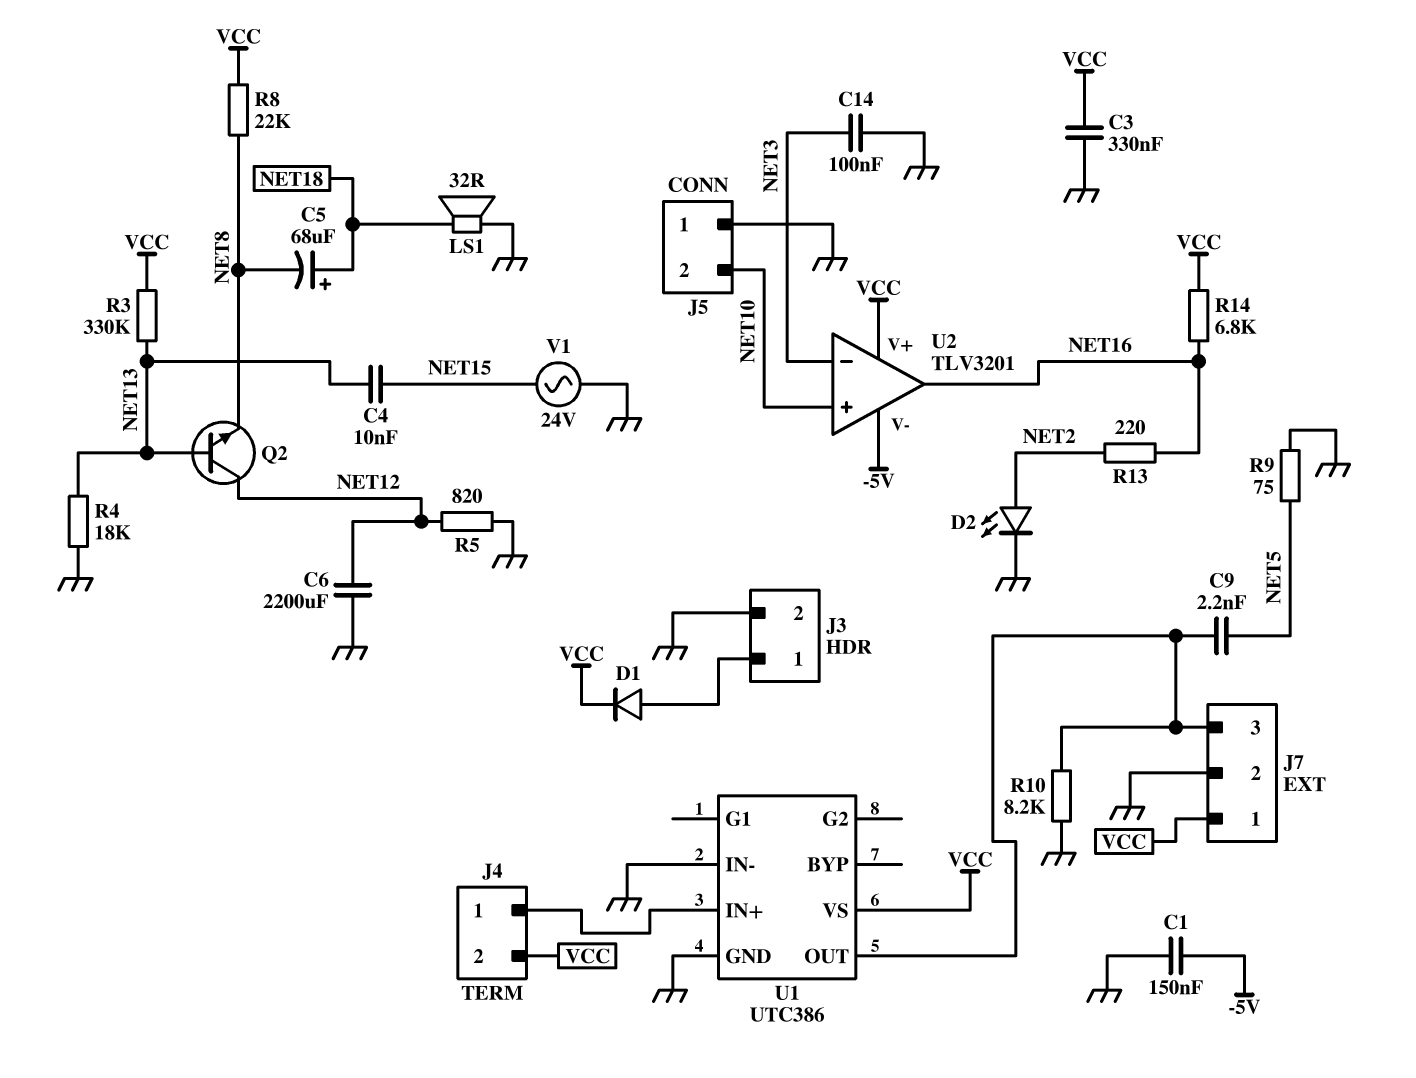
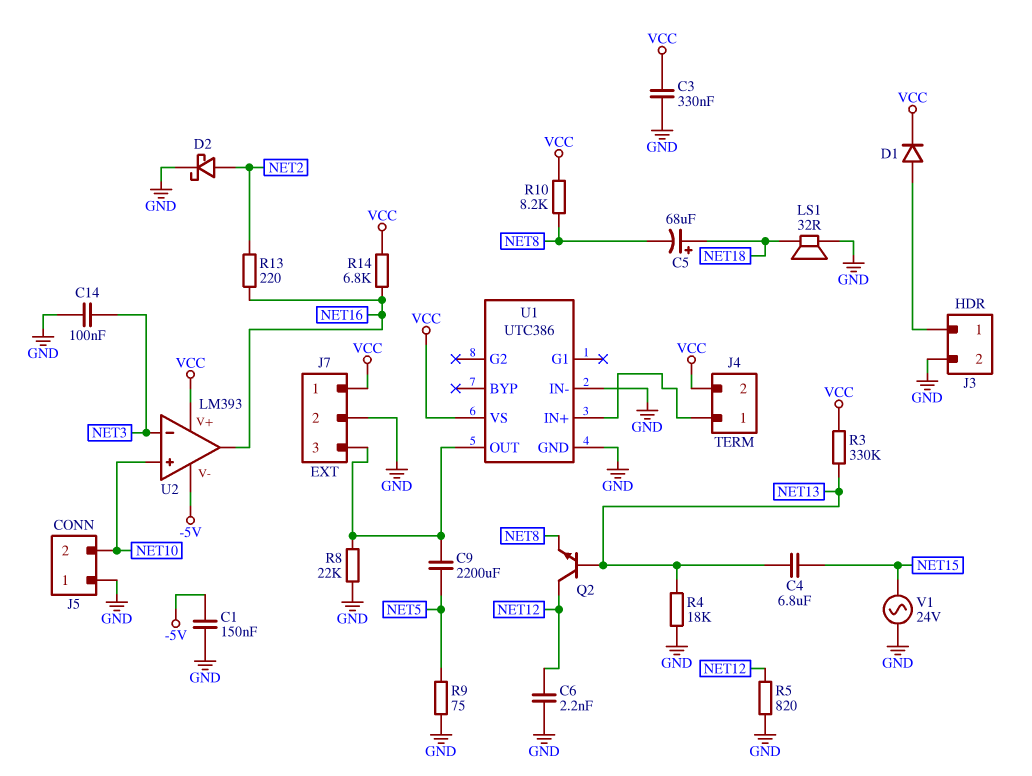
C4: 10nF (NET13, NET15) -> 6.8uF (NET13, NET15)
C6: 2200uF (GND, NET12) -> 2.2nF (GND, NET12)
C9: 2.2nF (J7/3, NET5) -> 2200uF (J7/3, NET5)
D2: LED (A NET2, K GND) -> schottky (A NET2, K GND)
R8: 22k (NET8, VCC) -> 22k (GND, J7/3)
R10: 8.2k (GND, J7/3) -> 8.2k (NET8, VCC)
U2: TLV3201 -> LM393

